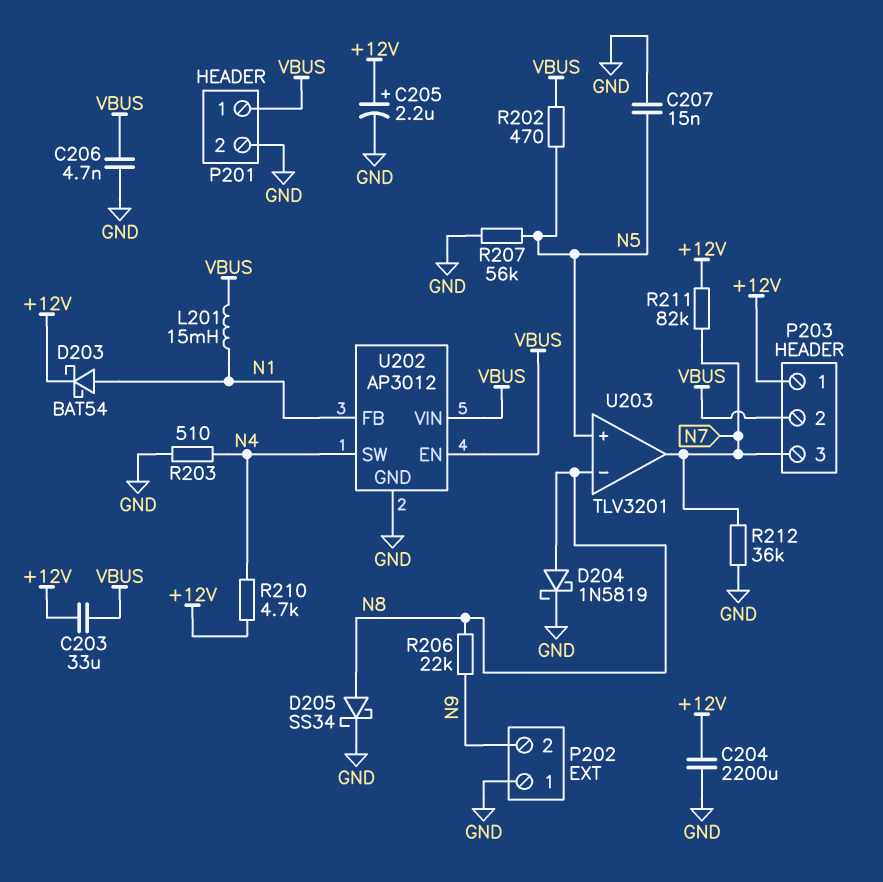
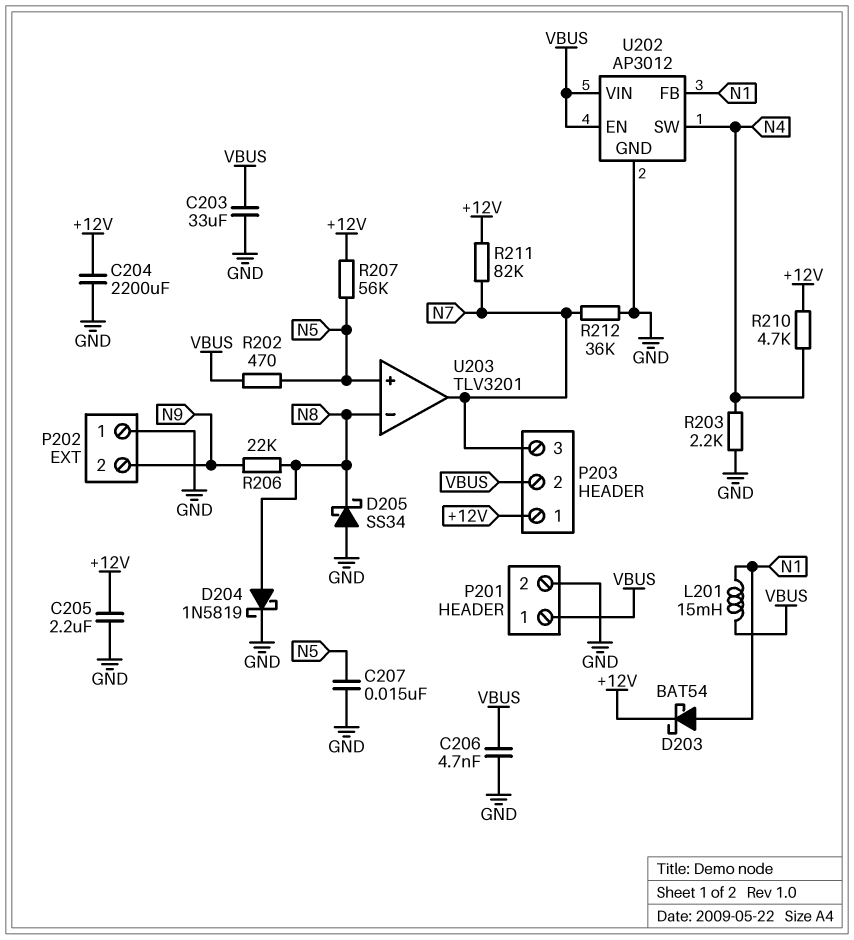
C203: 33uF (+12V, VBUS) -> 33uF (GND, VBUS)
C205: 2.2uF (plus +12V, minus GND) -> 2.2uF (+12V, GND)
D205: schottky SS34 (A N8, K GND) -> schottky SS34 (A GND, K N8)
R203: 510 (GND, N4) -> 2.2k (GND, N4)
R207: 56k (GND, N5) -> 56k (+12V, N5)

